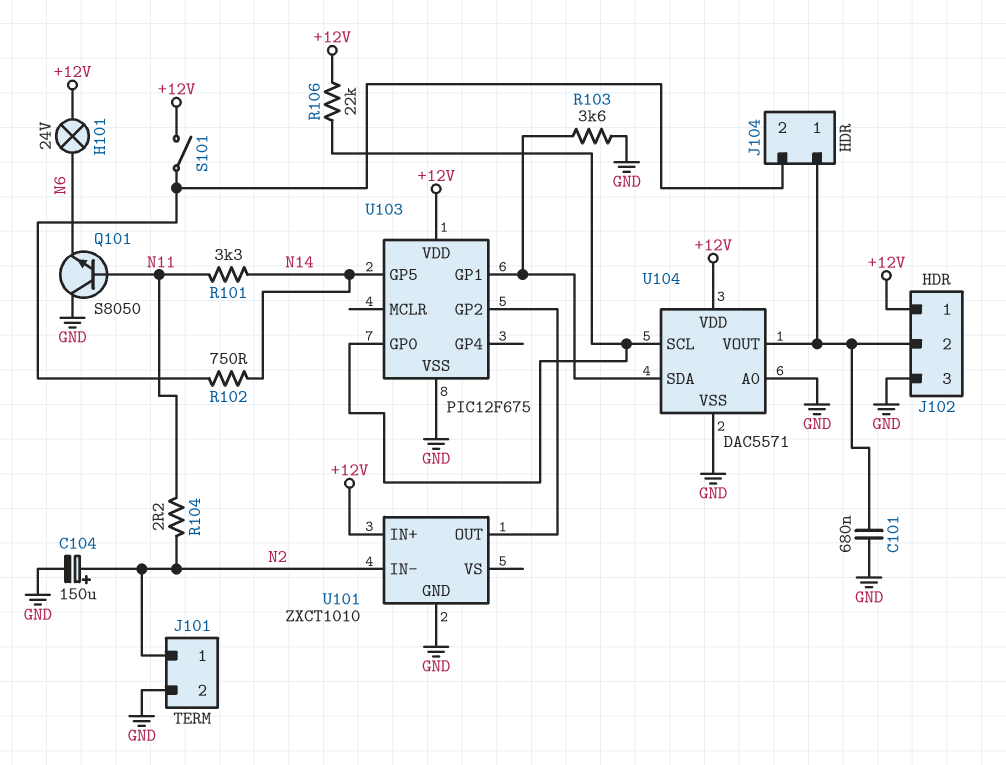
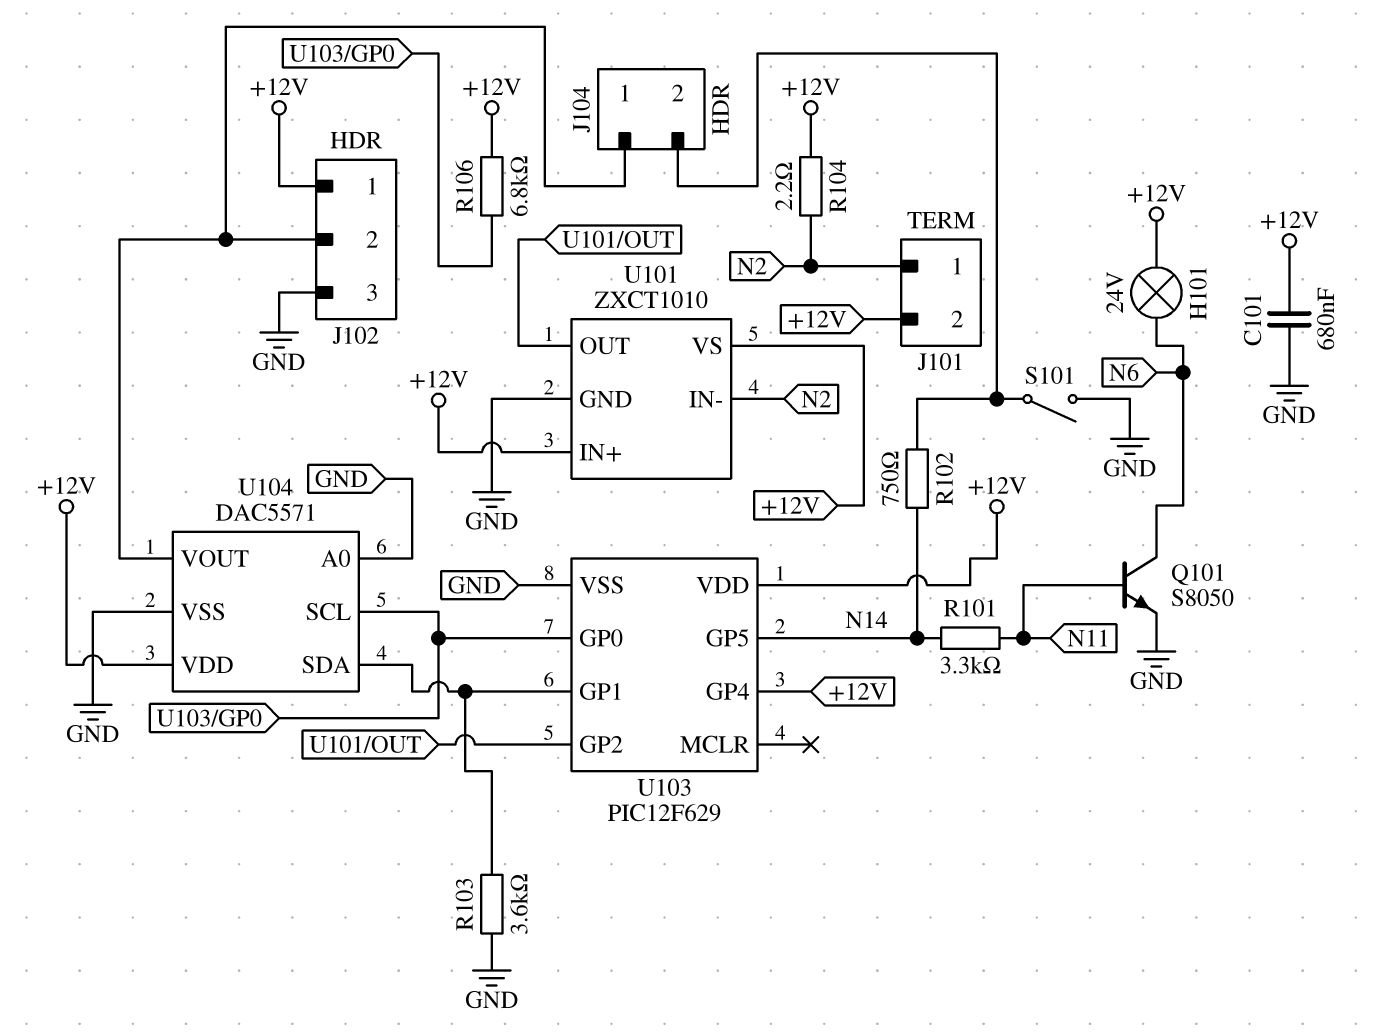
C101: 680nF (GND, J102/2) -> 680nF (+12V, GND)
C104: 150uF (plus N2, minus GND) -> none
J101 pin 2: GND -> +12V
Q101: NPN S8050 (B N11, C GND, E N6) -> NPN S8050 (B N11, C N6, E GND)
R104: 2.2 (N2, N11) -> 2.2 (+12V, N2)
R106: 22k (+12V, U103/GP0) -> 6.8k (+12V, U103/GP0)
S101: switch (+12V, J104/2) -> switch (GND, J104/2)
U101 pin VS: none -> +12V
U103: PIC12F675 -> PIC12F629
U103 pin GP4: none -> +12V

